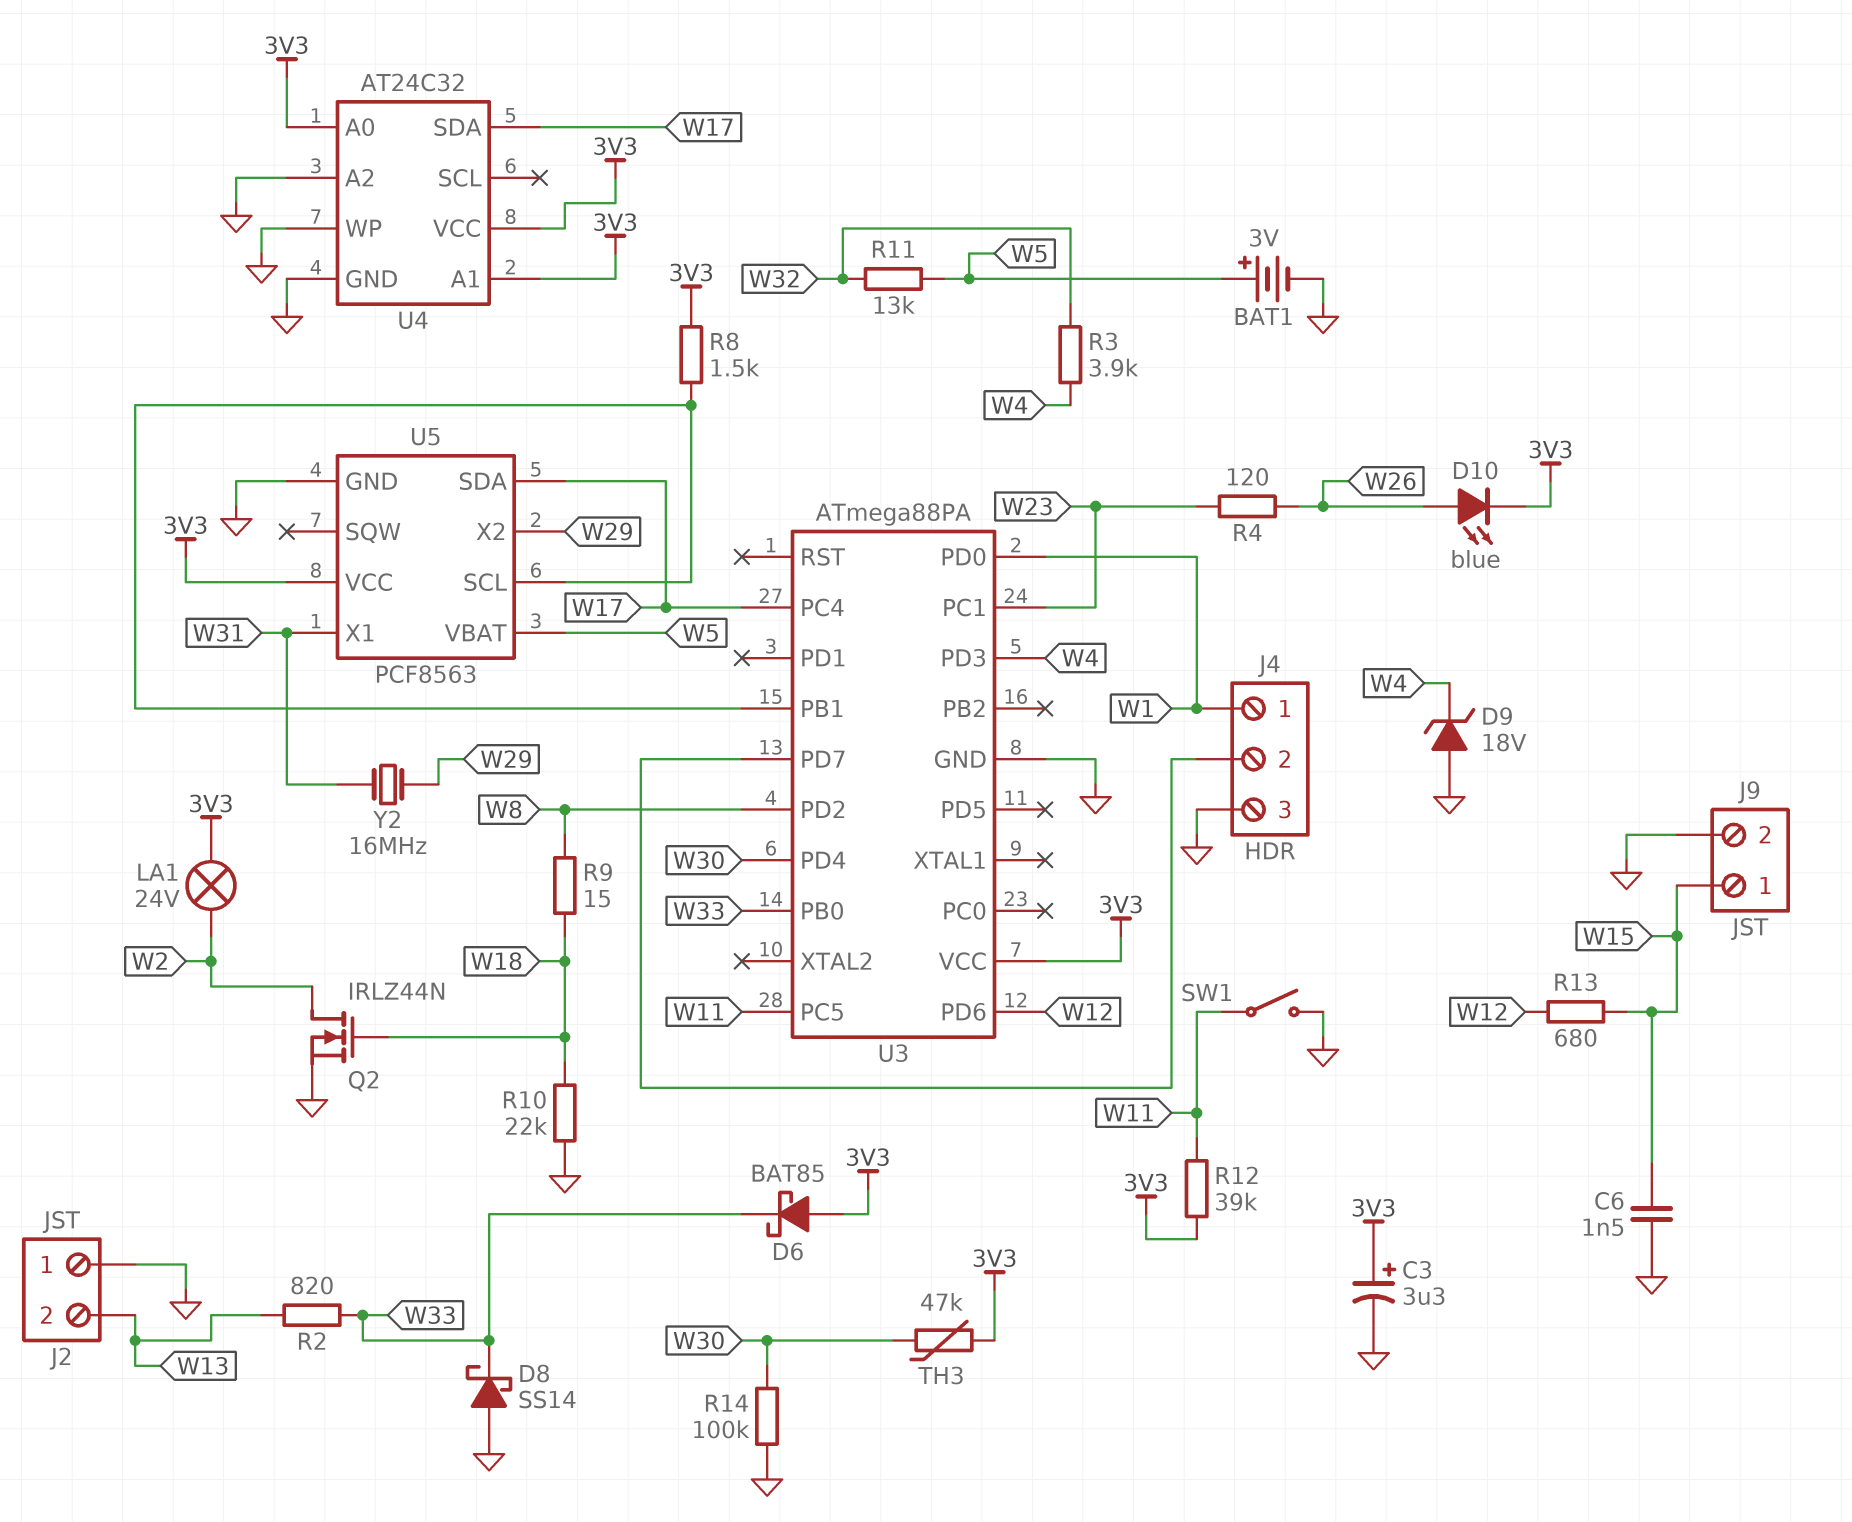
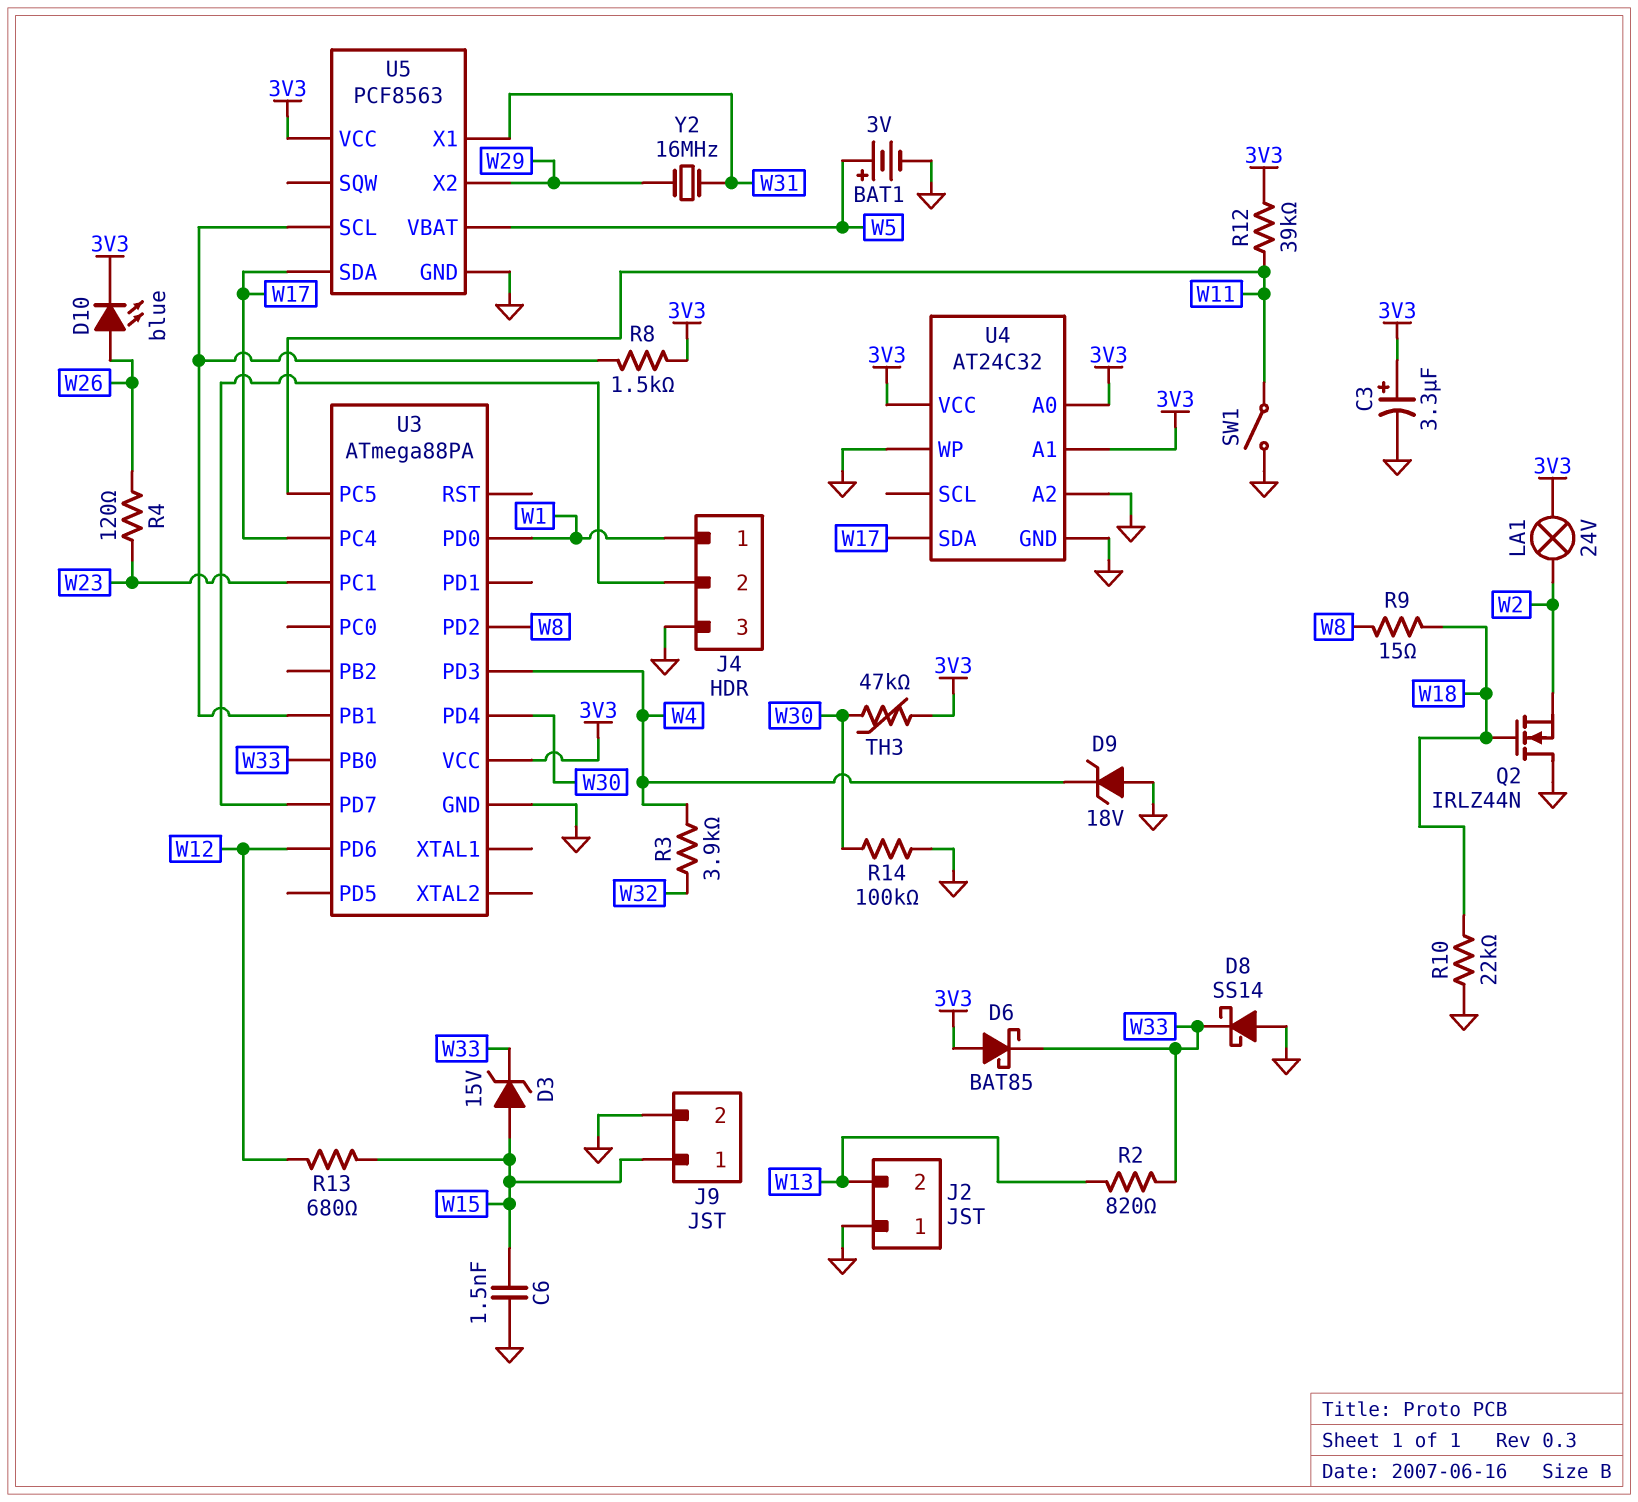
D3: none -> zener 15V (A W15, K W33)
Q2: NMOS IRLZ44N (G W18, D W2, S GND) -> NMOS IRLZ44N (G W18, D GND, S W2)
R11: 13k (W5, W32) -> none

